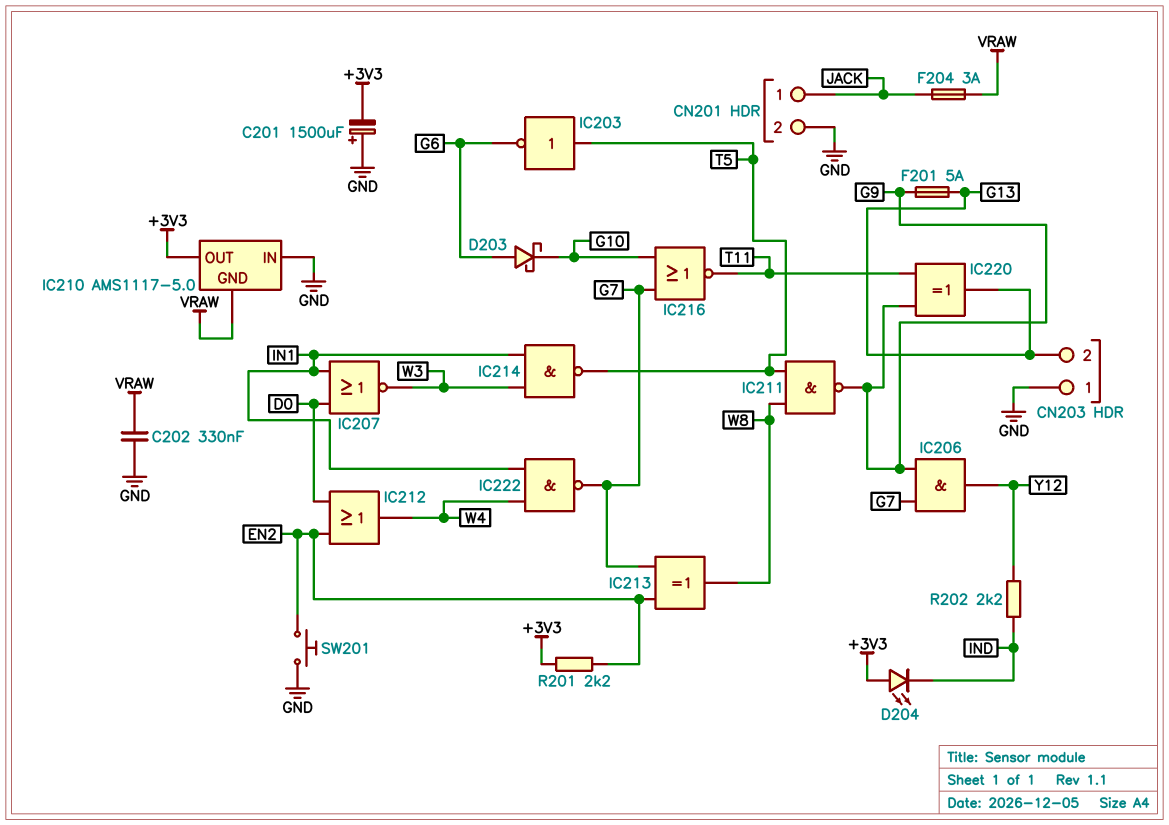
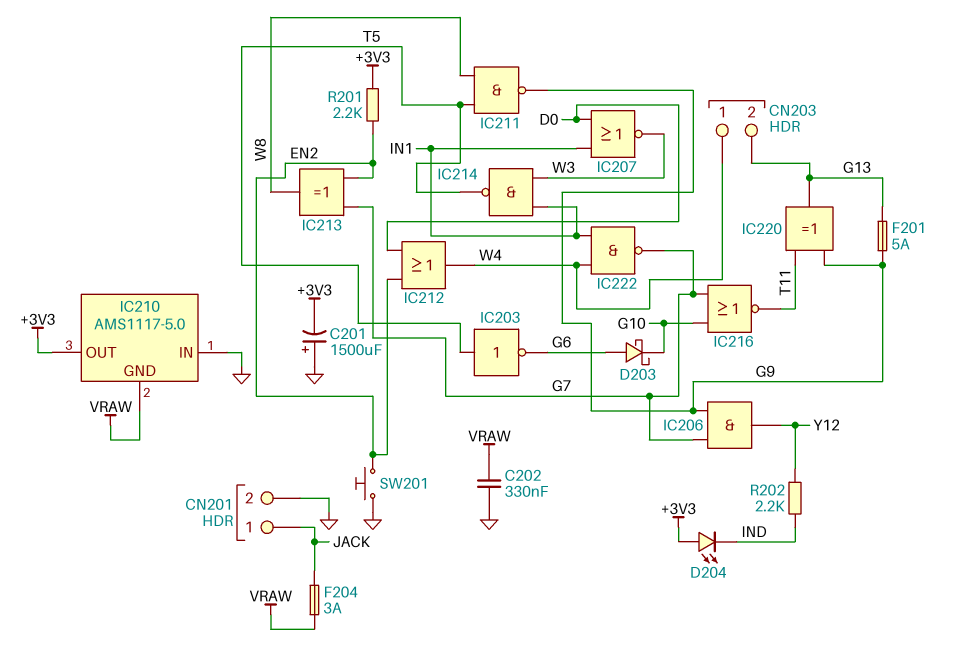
CN203 pin 1: GND -> W4

